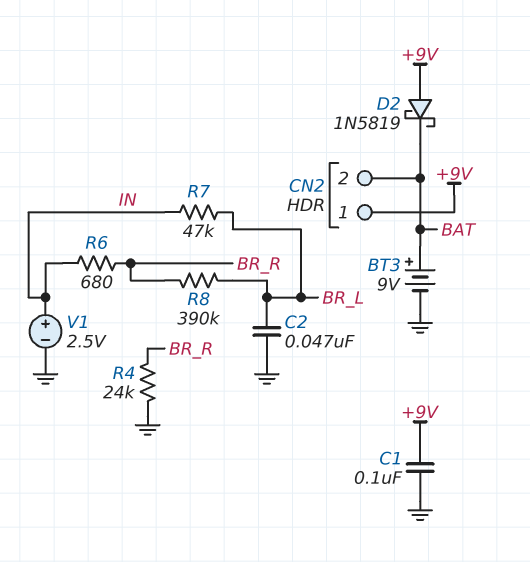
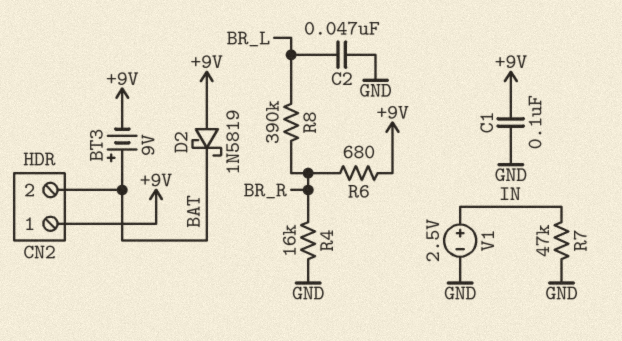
BT3: 9V (plus BAT, minus GND) -> 9V (plus BAT, minus +9V)
R4: 24k (BR_R, GND) -> 16k (BR_R, GND)
R6: 680 (BR_R, IN) -> 680 (+9V, BR_R)
R7: 47k (BR_L, IN) -> 47k (GND, IN)

